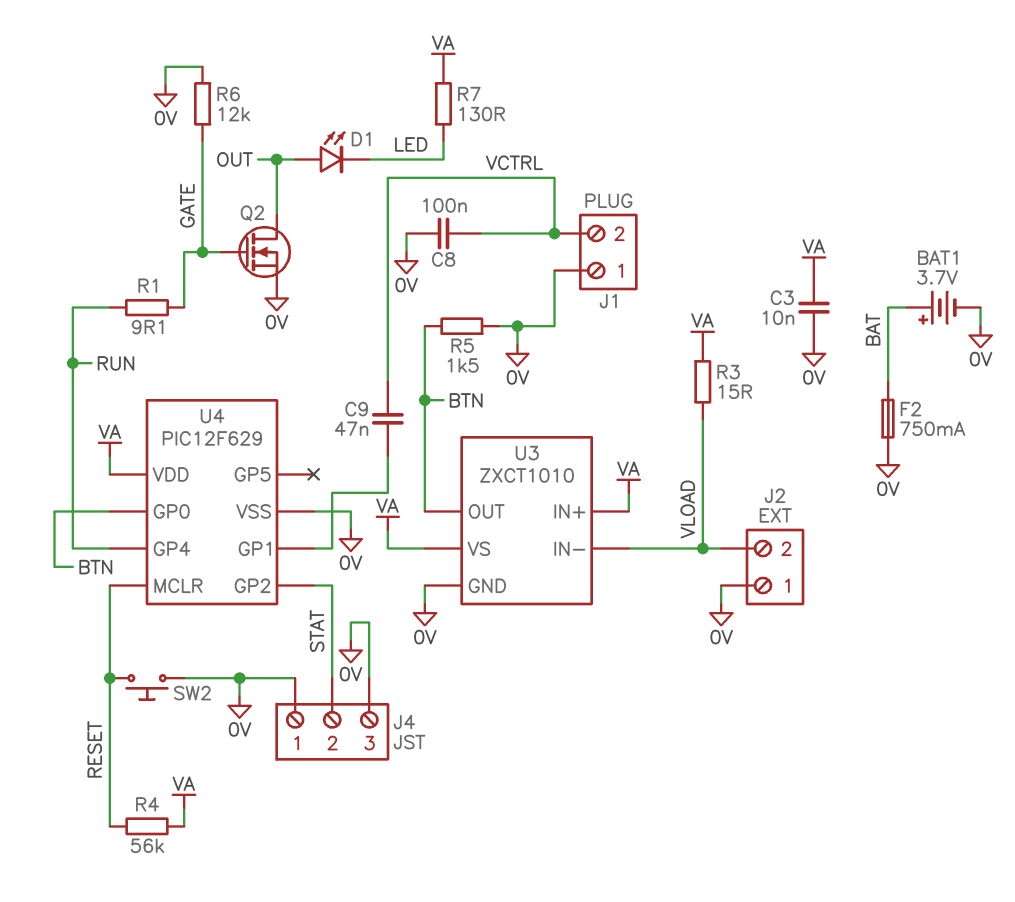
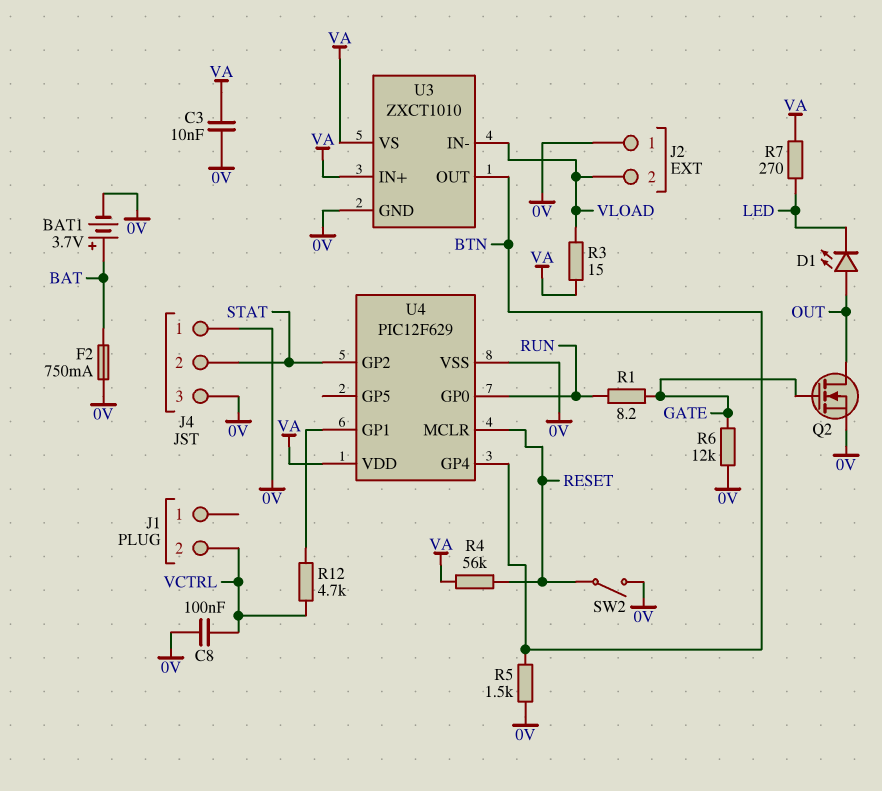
C9: 47nF (U4/GP1, VCTRL) -> none
J1 pin 1: 0V -> none
R1: 9.1 (GATE, RUN) -> 8.2 (GATE, RUN)
R7: 130 (LED, VA) -> 270 (LED, VA)
R12: none -> 4.7k (U4/GP1, VCTRL)
SW2: button (0V, RESET) -> switch (0V, RESET)
U4 pin GP0: BTN -> RUN
U4 pin GP4: RUN -> BTN

